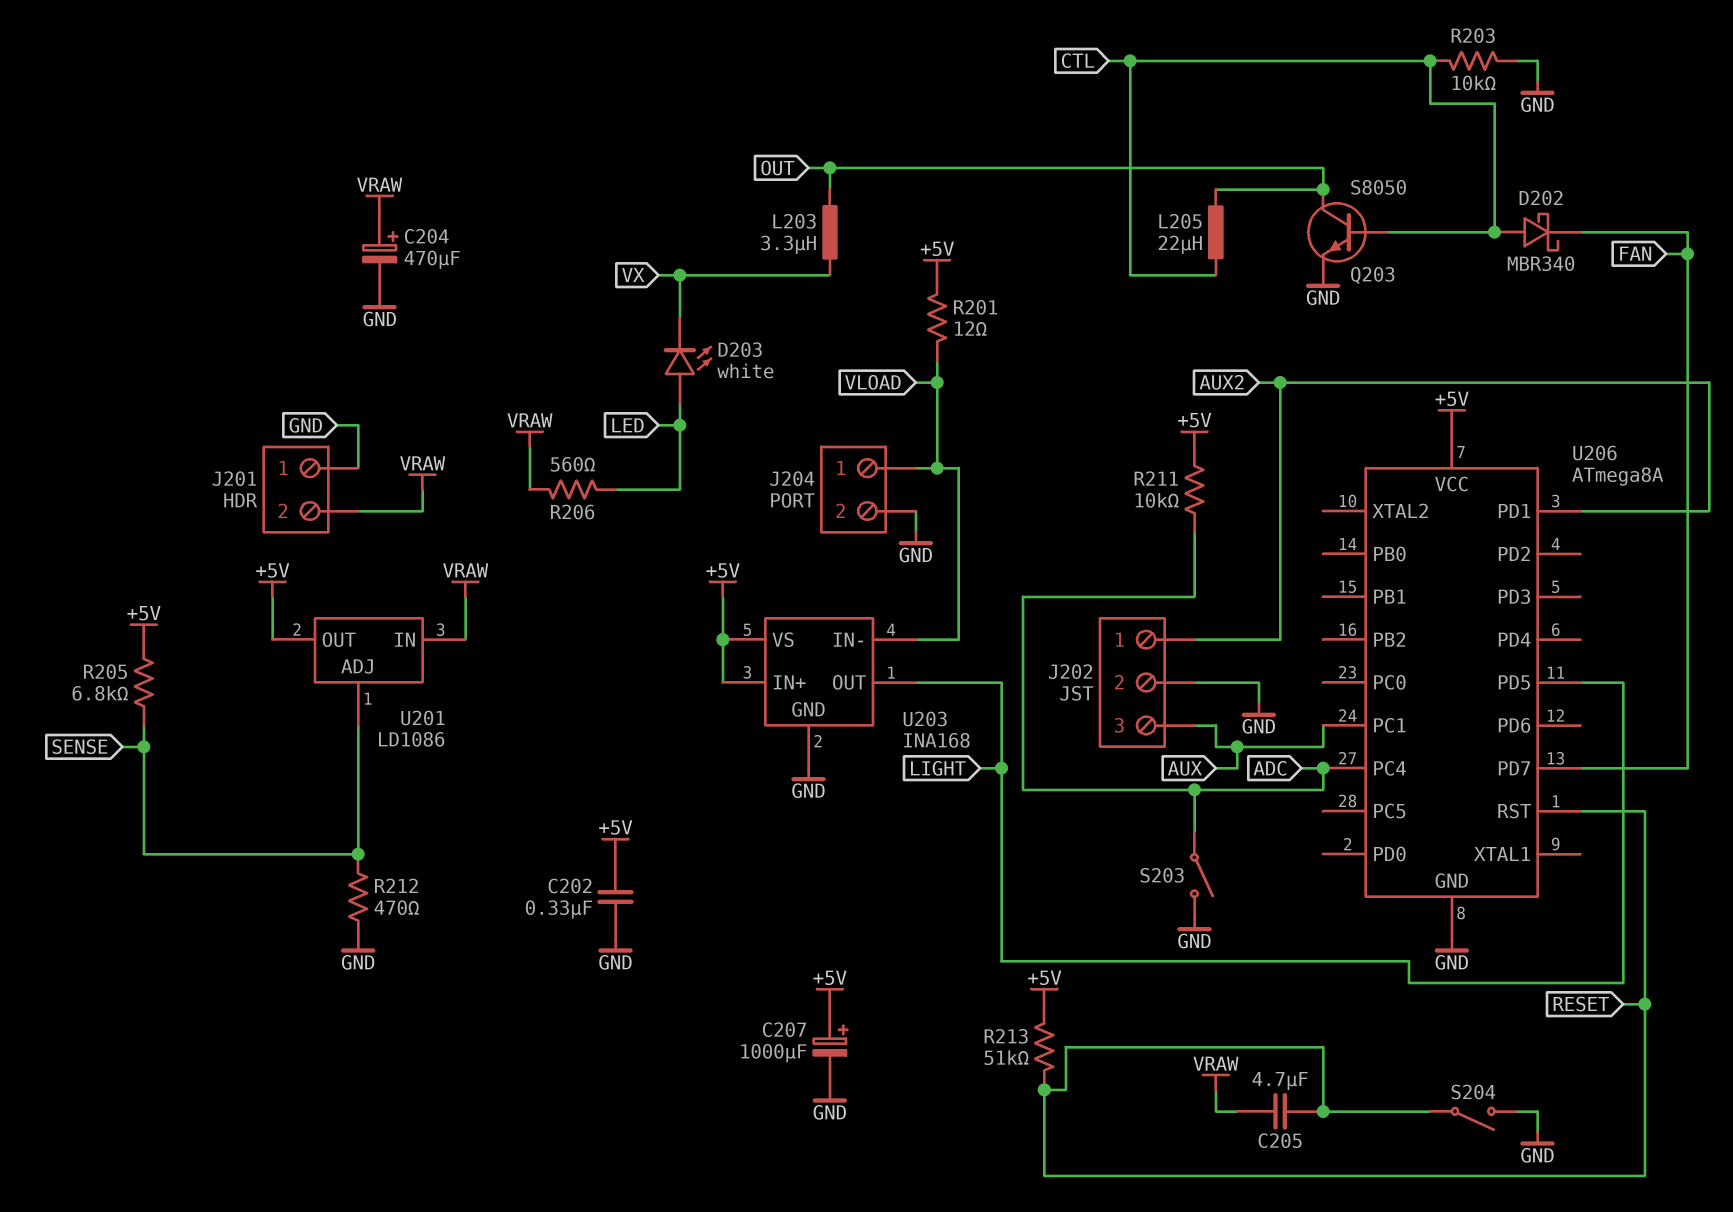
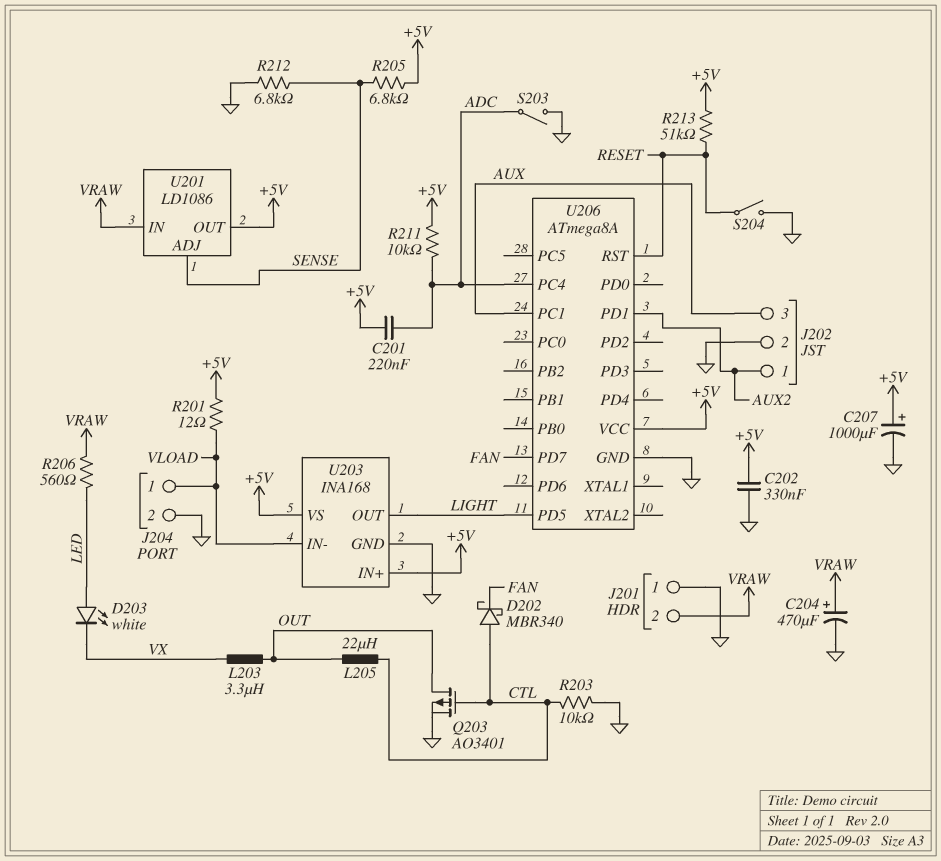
C201: none -> 220nF (+5V, ADC)
C205: 4.7uF (RESET, VRAW) -> none
Q203: NPN S8050 (B CTL, C OUT, E GND) -> PMOS AO3401 (G CTL, D OUT, S GND)
R212: 470 (GND, SENSE) -> 6.8k (GND, SENSE)

